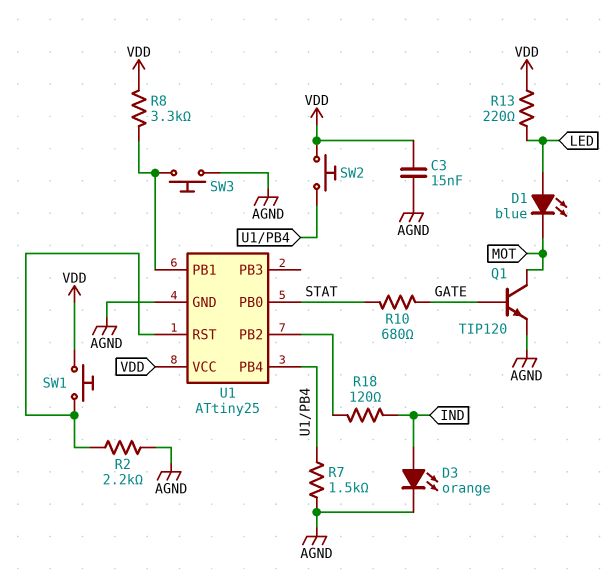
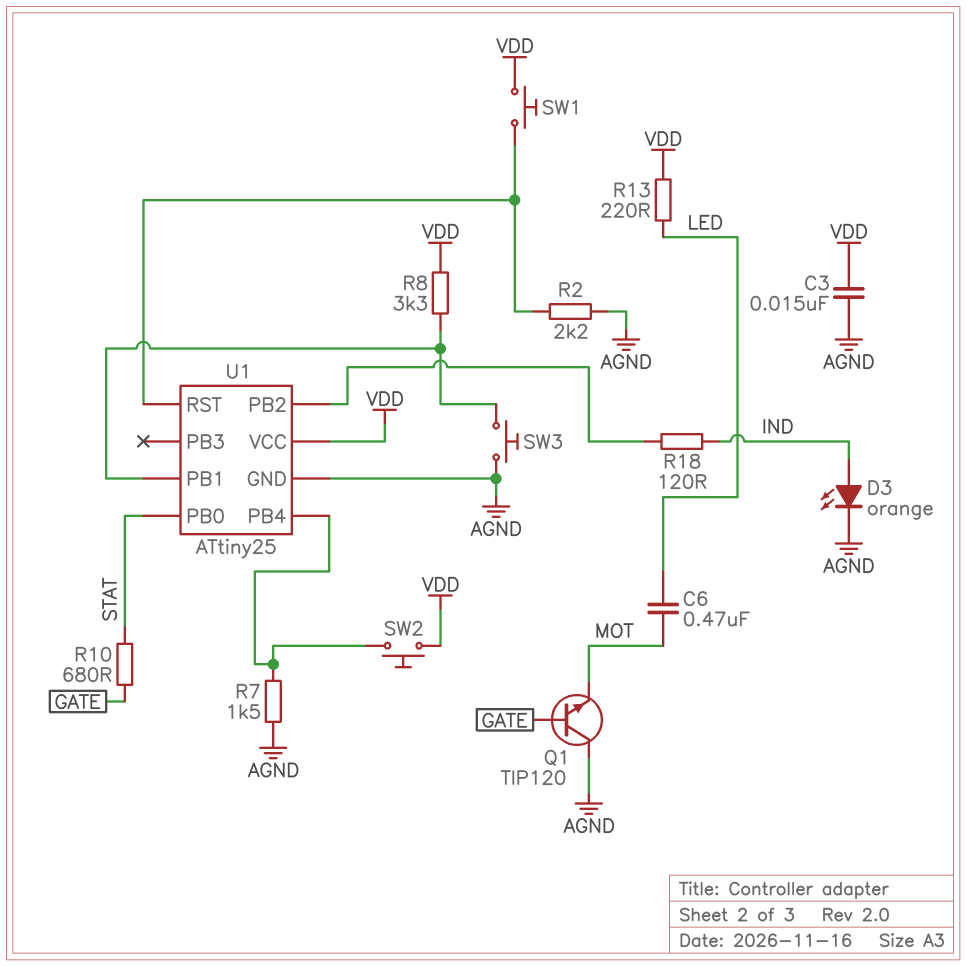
C6: none -> 470nF (LED, MOT)
D1: LED blue (A LED, K MOT) -> none
Q1: NPN TIP120 (B GATE, C MOT, E AGND) -> NPN TIP120 (B GATE, C AGND, E MOT)

